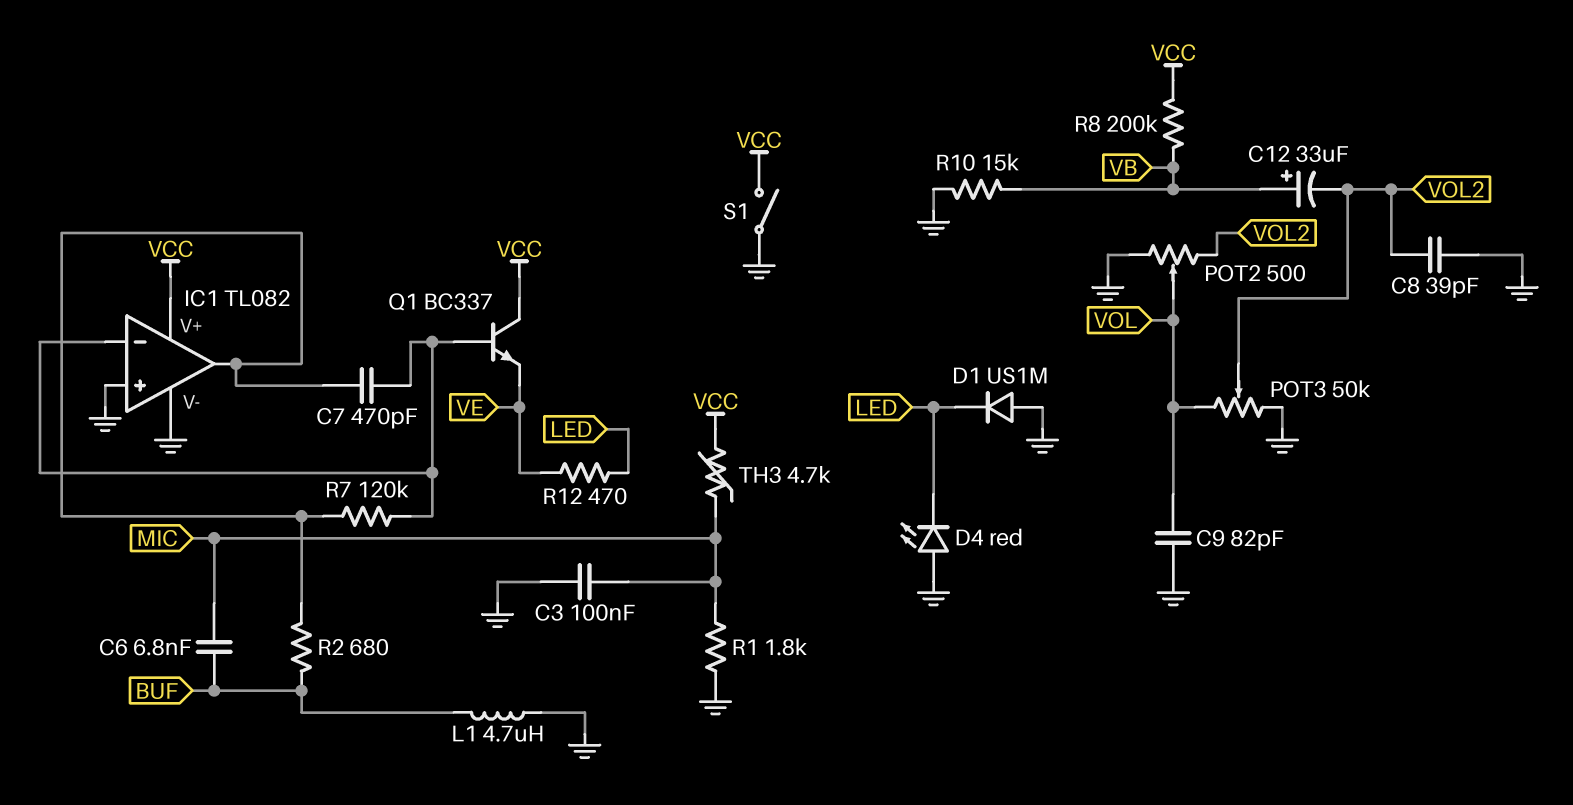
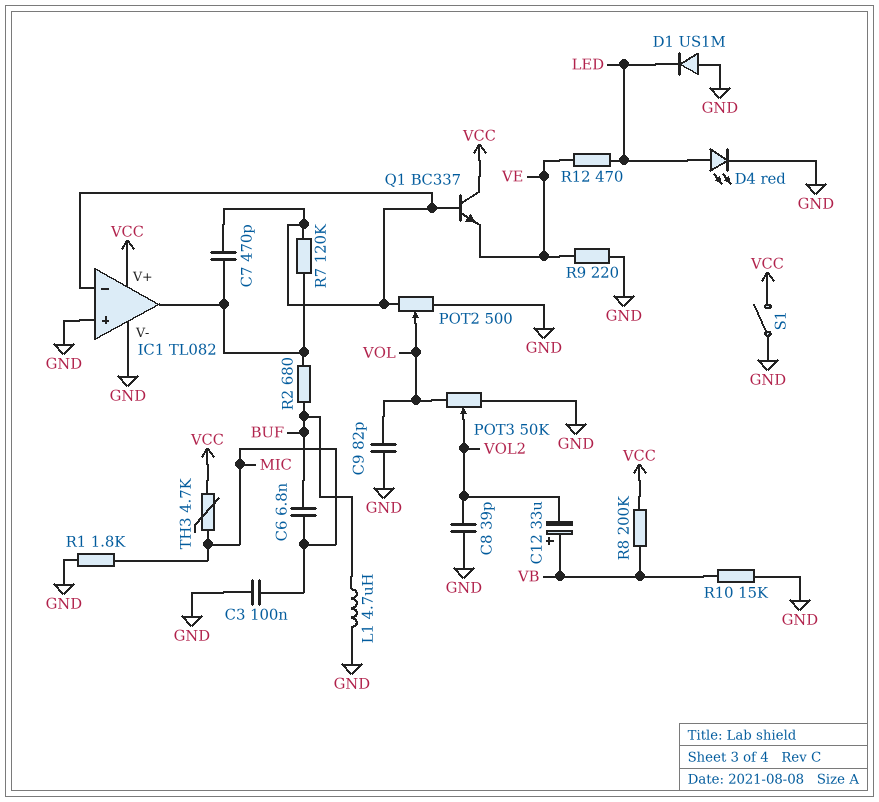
D4: LED red (A GND, K LED) -> LED red (A LED, K GND)
POT2: 500 (GND, VOL2, wiper VOL) -> 500 (GND, IC1/in-, wiper VOL)
R9: none -> 220 (GND, VE)

